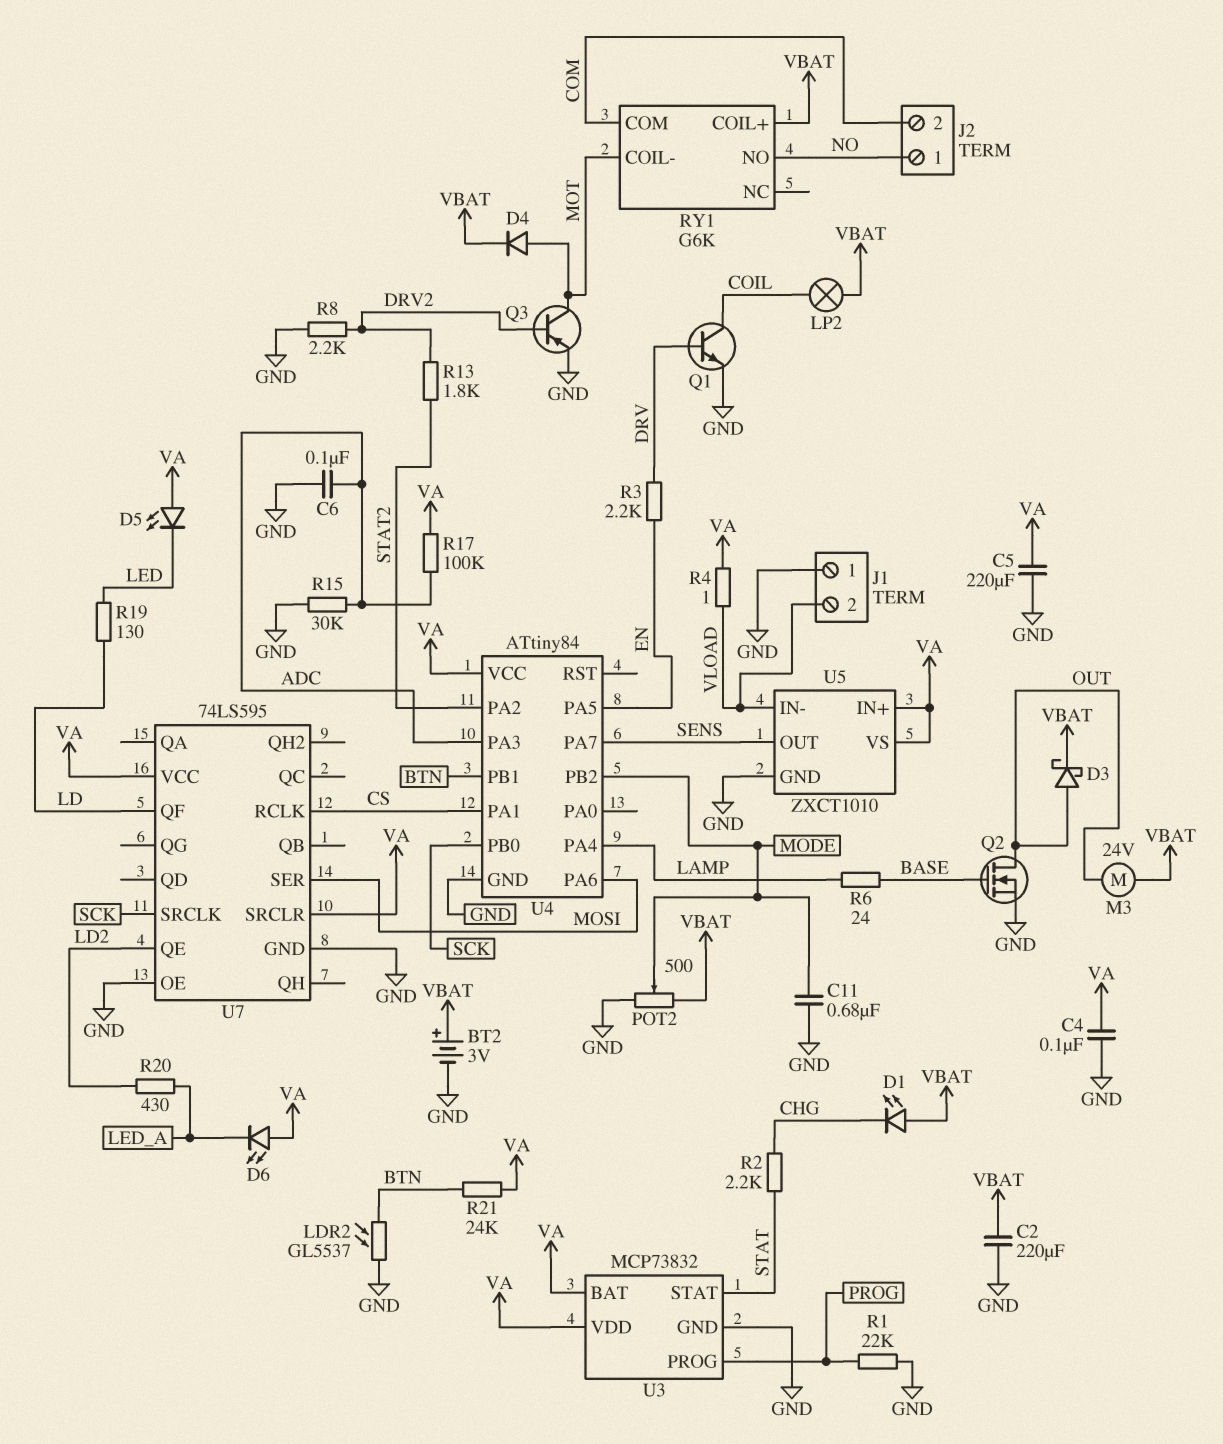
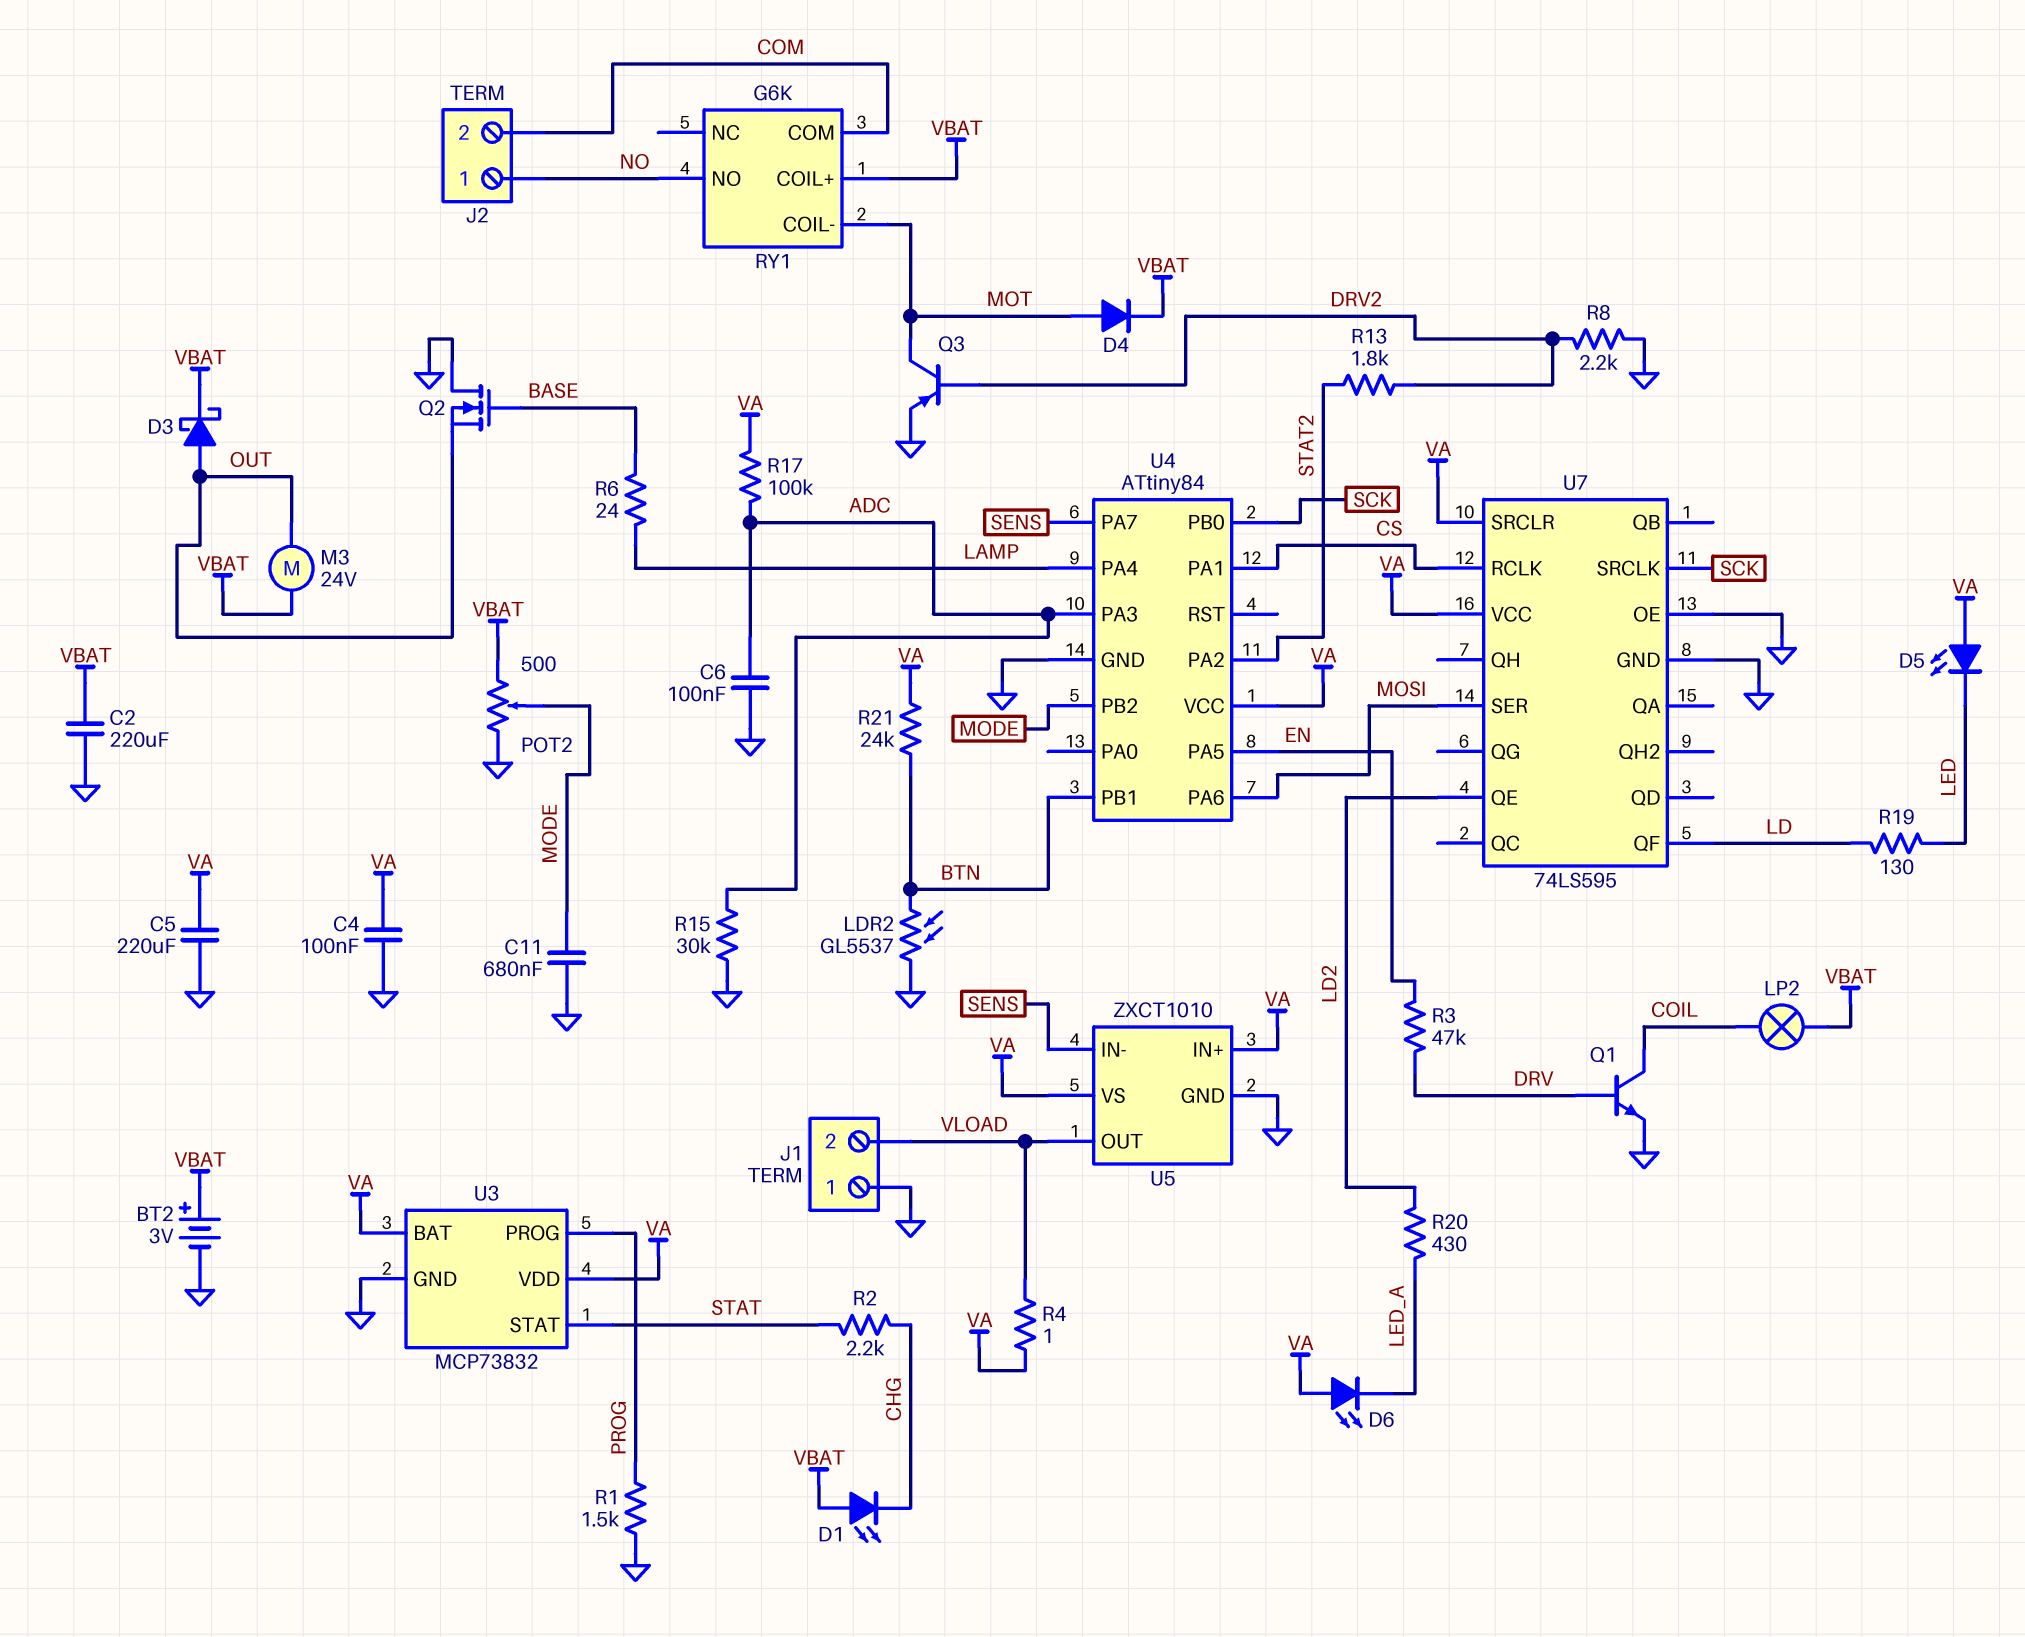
Q2: NMOS (G BASE, D OUT, S GND) -> NMOS (G BASE, D GND, S OUT)
R1: 22k (GND, PROG) -> 1.5k (GND, PROG)
R3: 2.2k (DRV, EN) -> 47k (DRV, EN)
U5 pin IN-: VLOAD -> SENS
U5 pin OUT: SENS -> VLOAD

